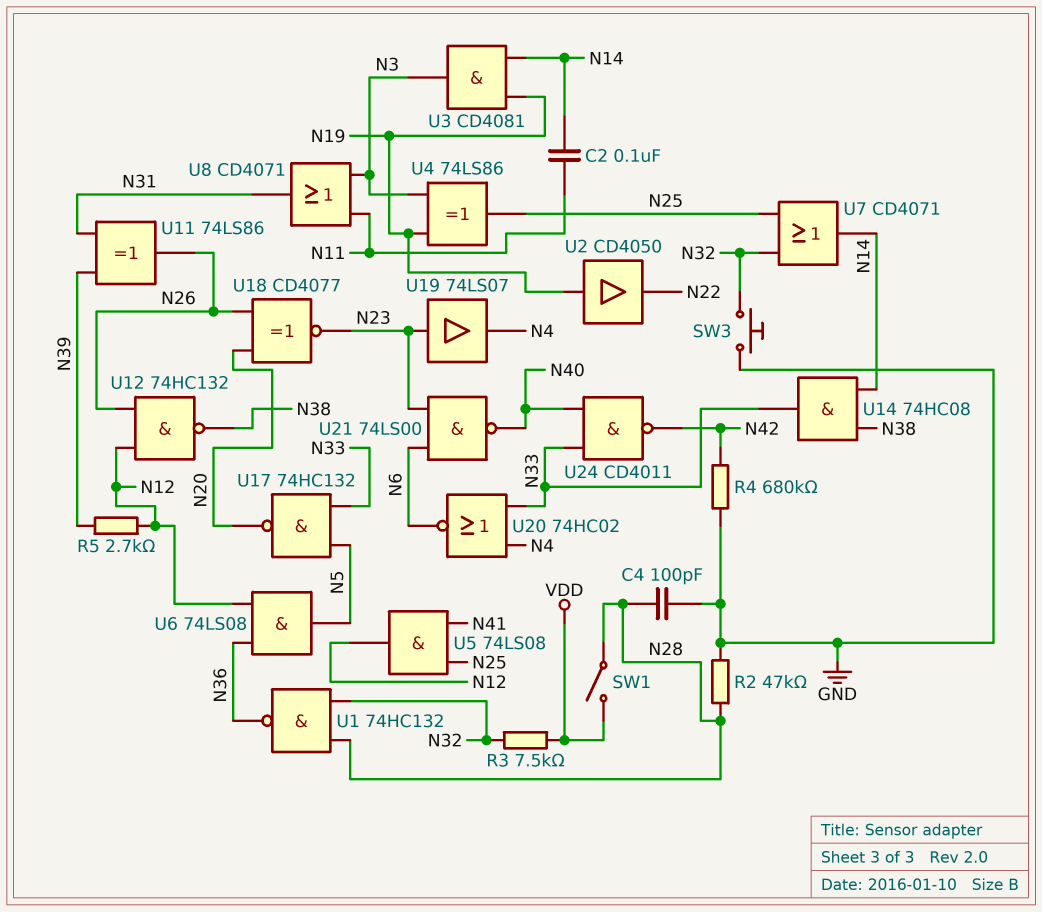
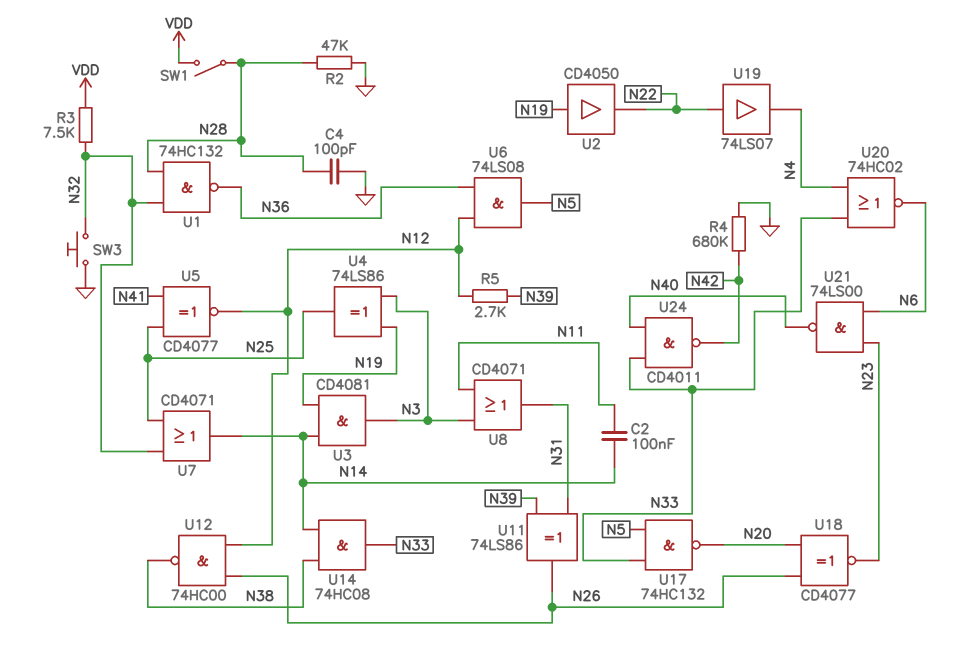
U5: AND 74LS08 (in N25, in N41, out N12) -> XNOR CD4077 (in N25, in N41, out N12)
U12: NAND 74HC132 (in N12, in N26, out N38) -> NAND 74HC00 (in N12, in N26, out N38)
U19: buffer 74LS07 (in N23, out N4) -> buffer 74LS07 (in N22, out N4)

